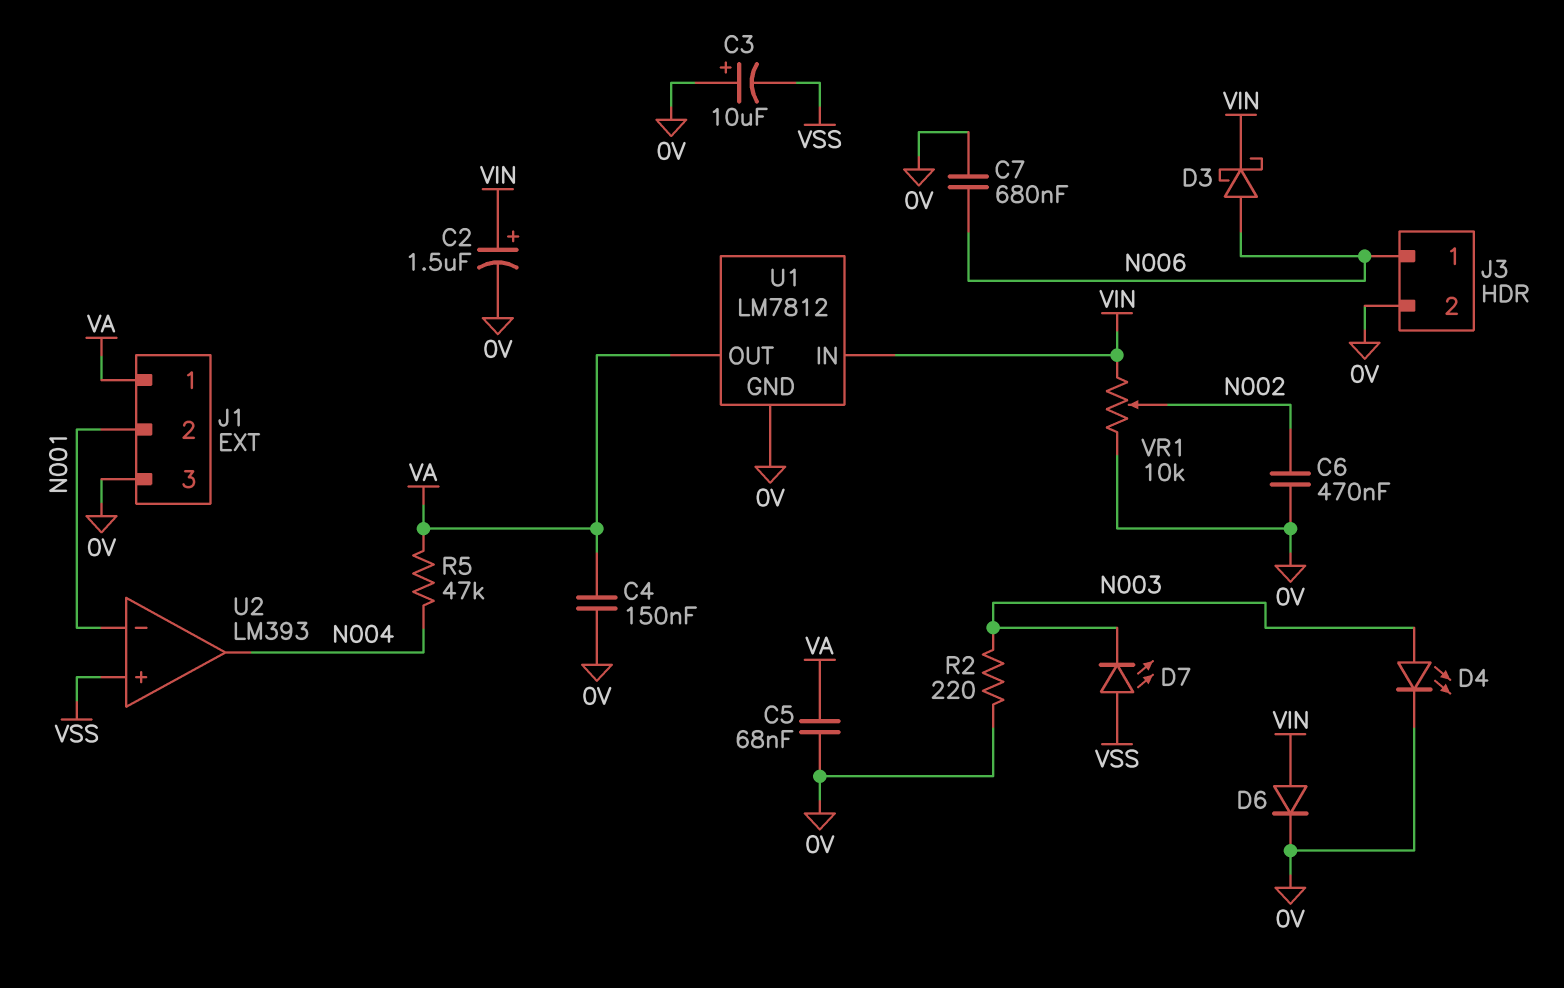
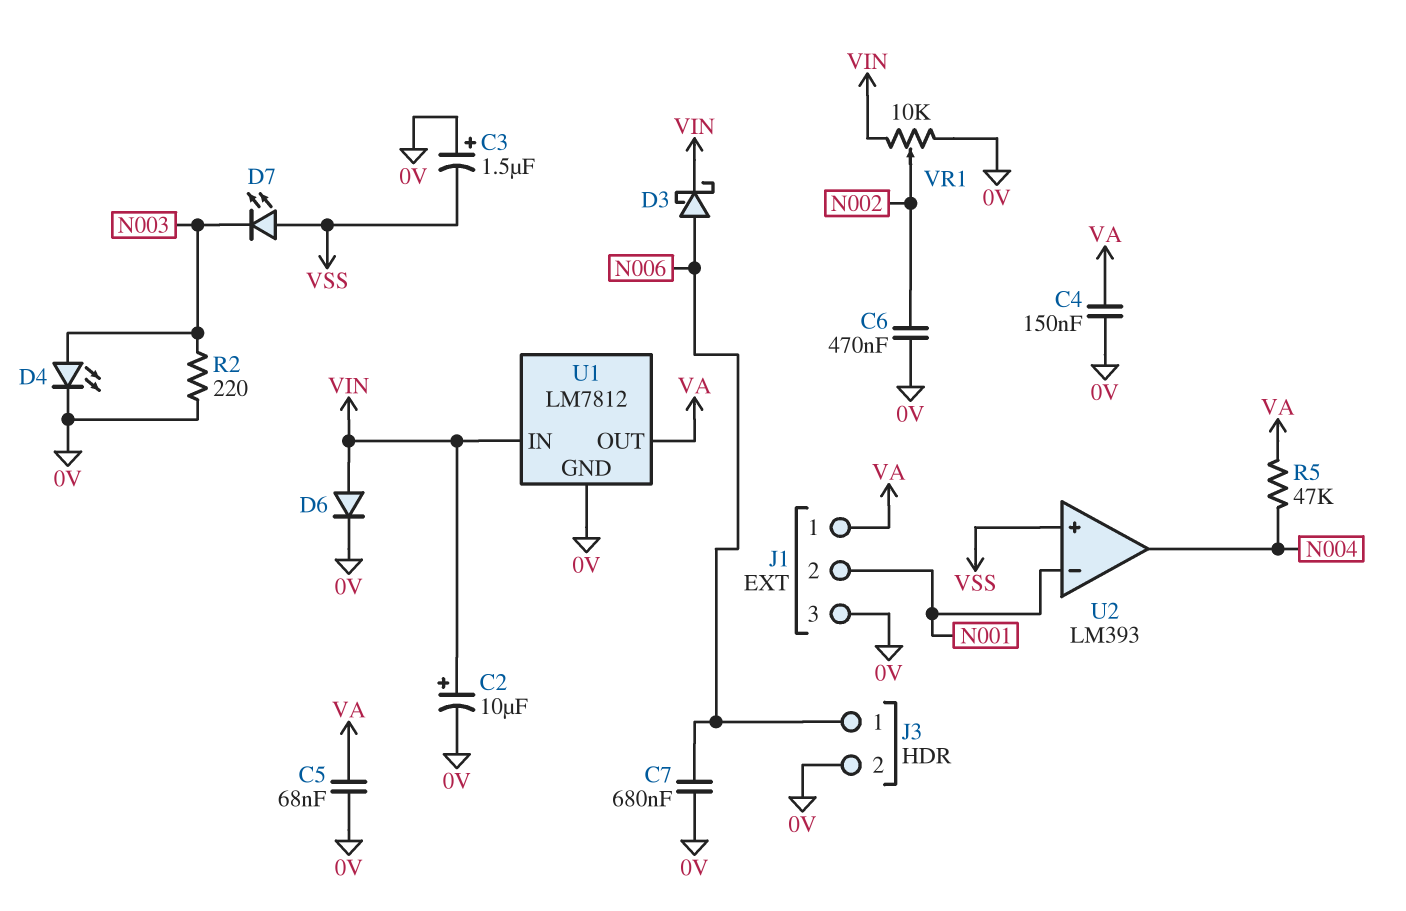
C2: 1.5uF (plus VIN, minus 0V) -> 10uF (plus VIN, minus 0V)
C3: 10uF (plus 0V, minus VSS) -> 1.5uF (plus 0V, minus VSS)

